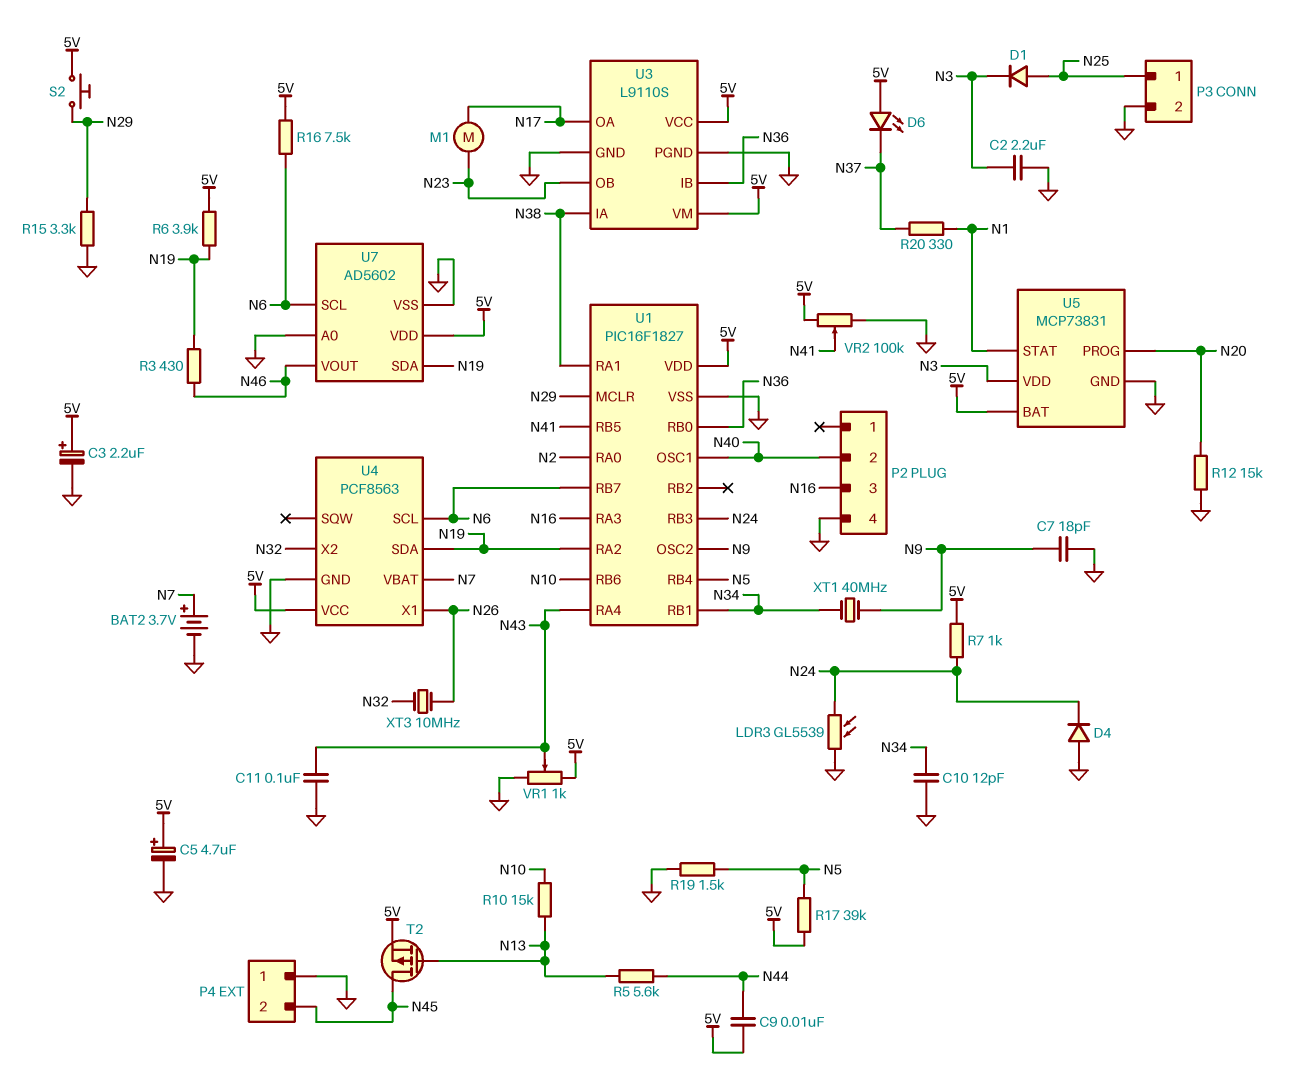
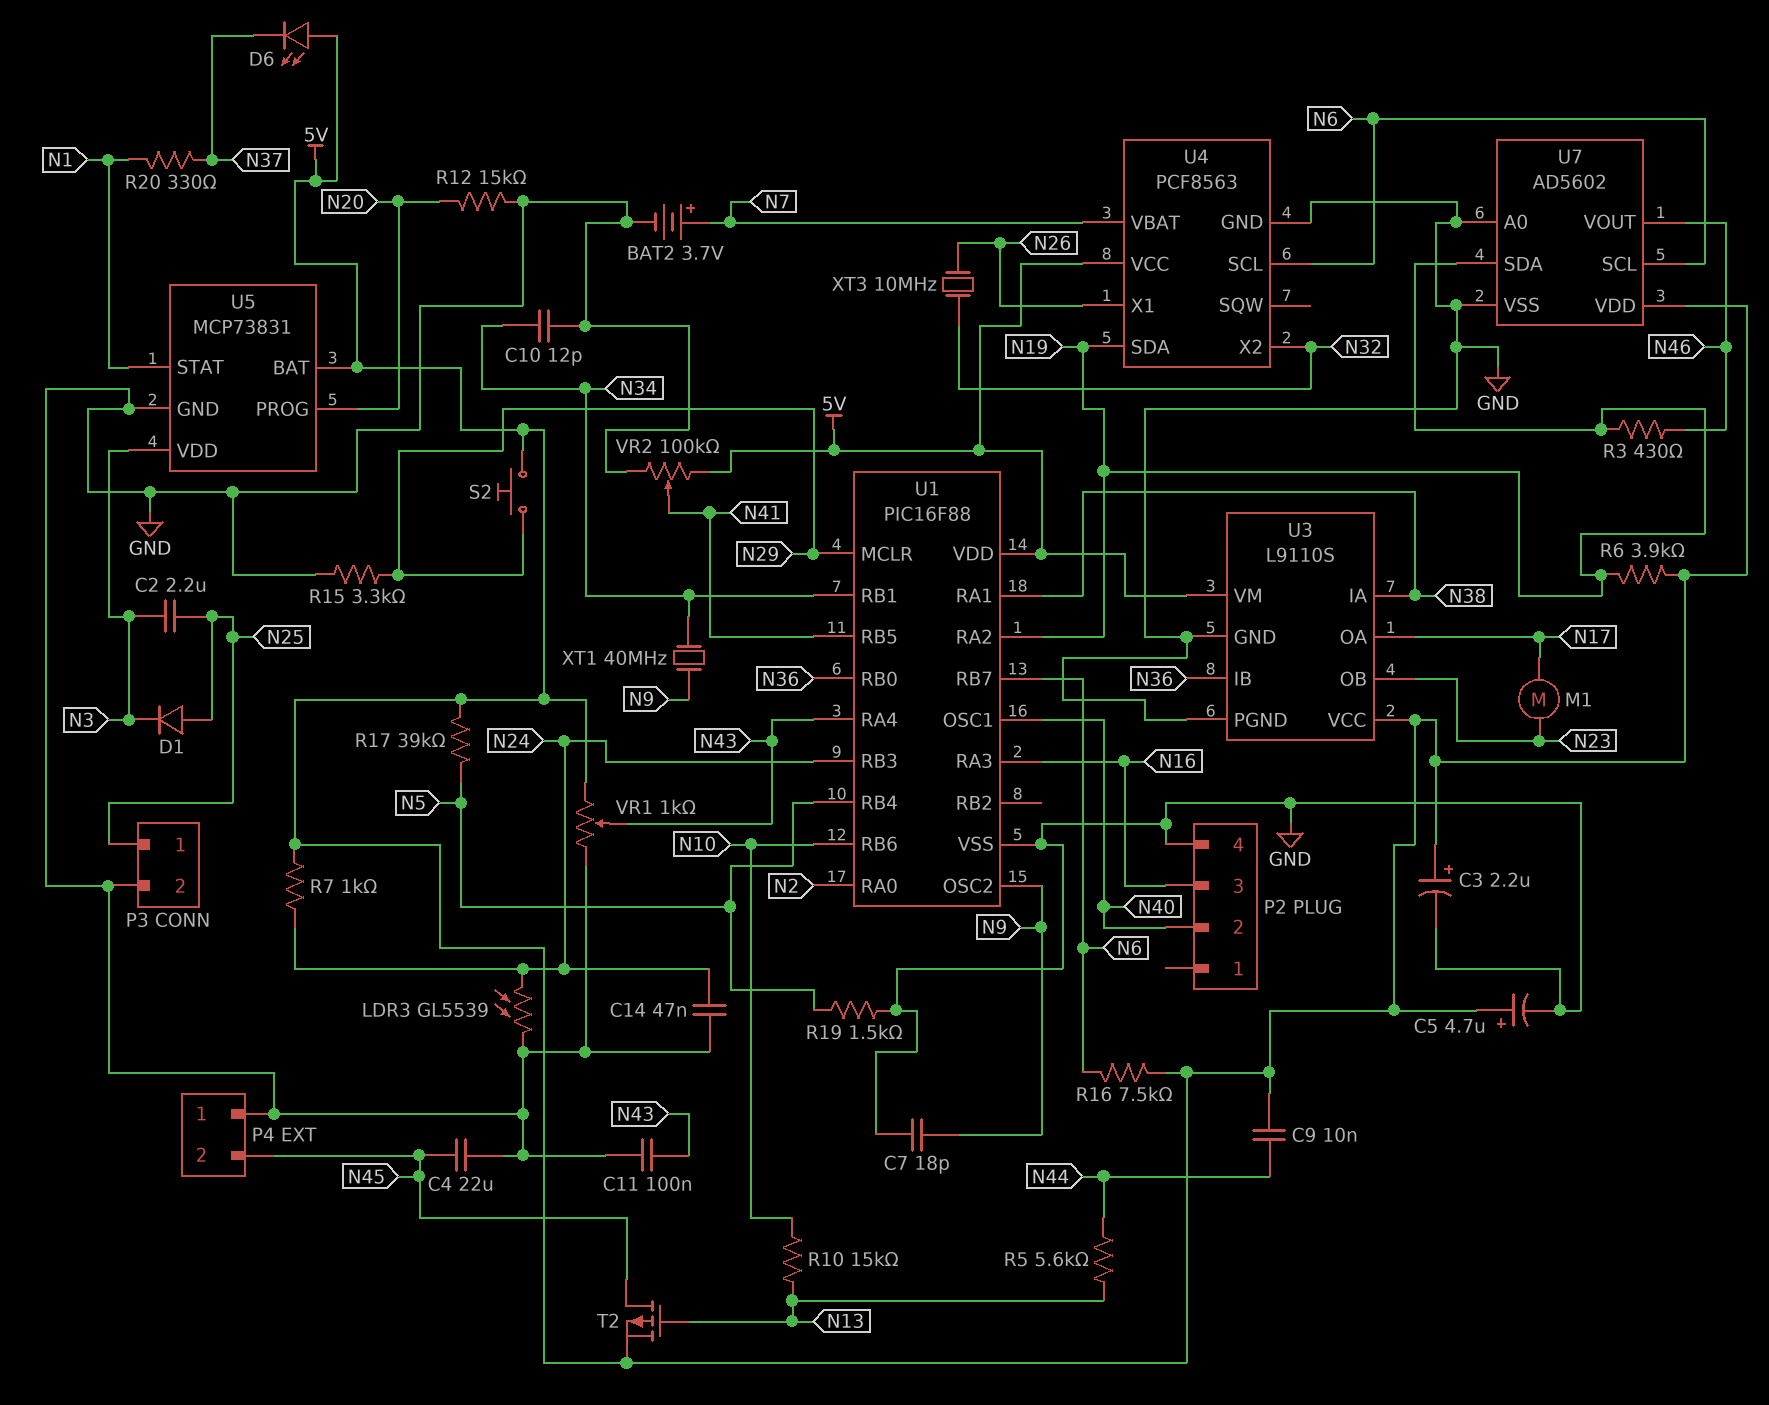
C2: 2.2uF (GND, N3) -> 2.2uF (N3, N25)
C4: none -> 22uF (GND, N45)
C14: none -> 47nF (GND, N24)
D4: diode (A GND, K N24) -> none
U1: PIC16F1827 -> PIC16F88

